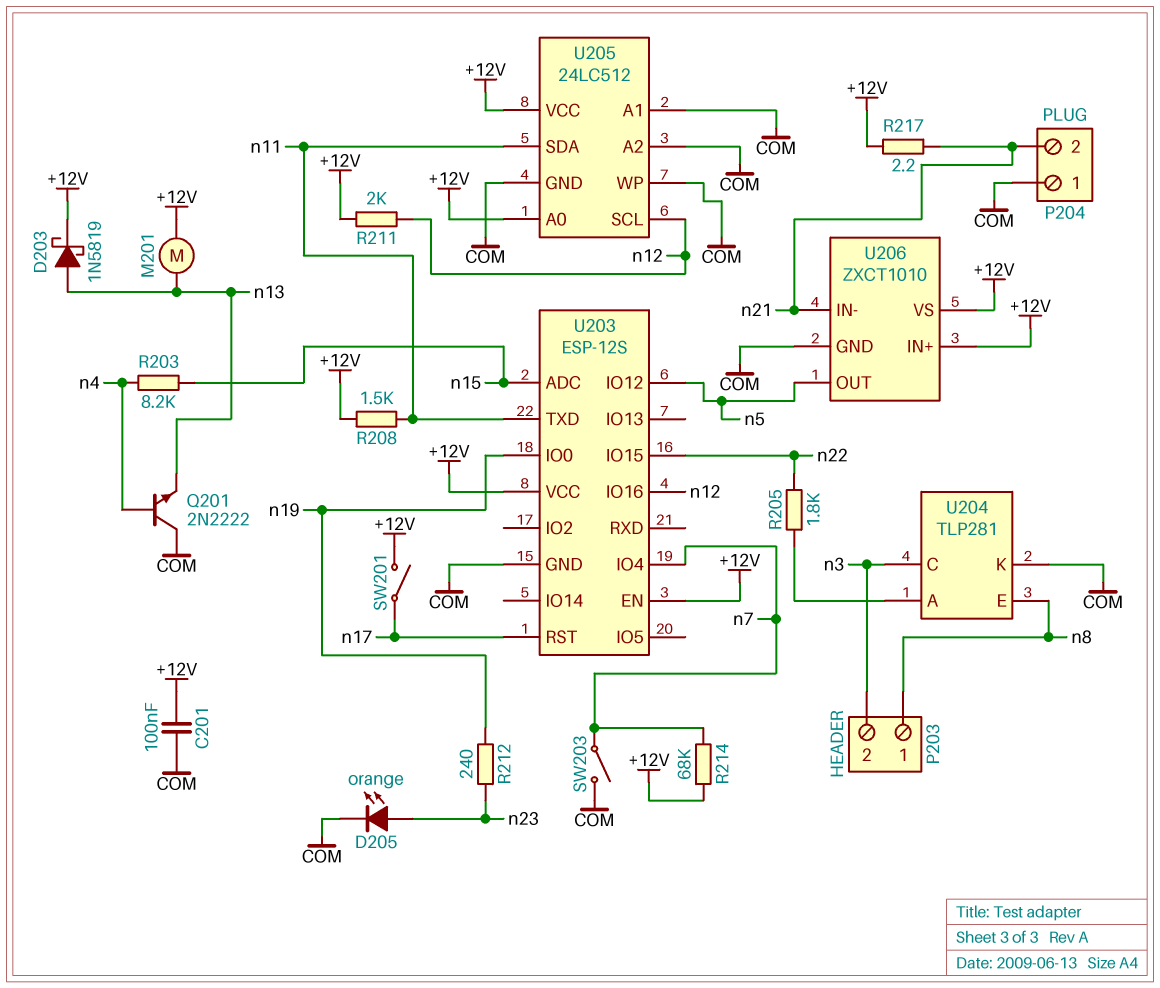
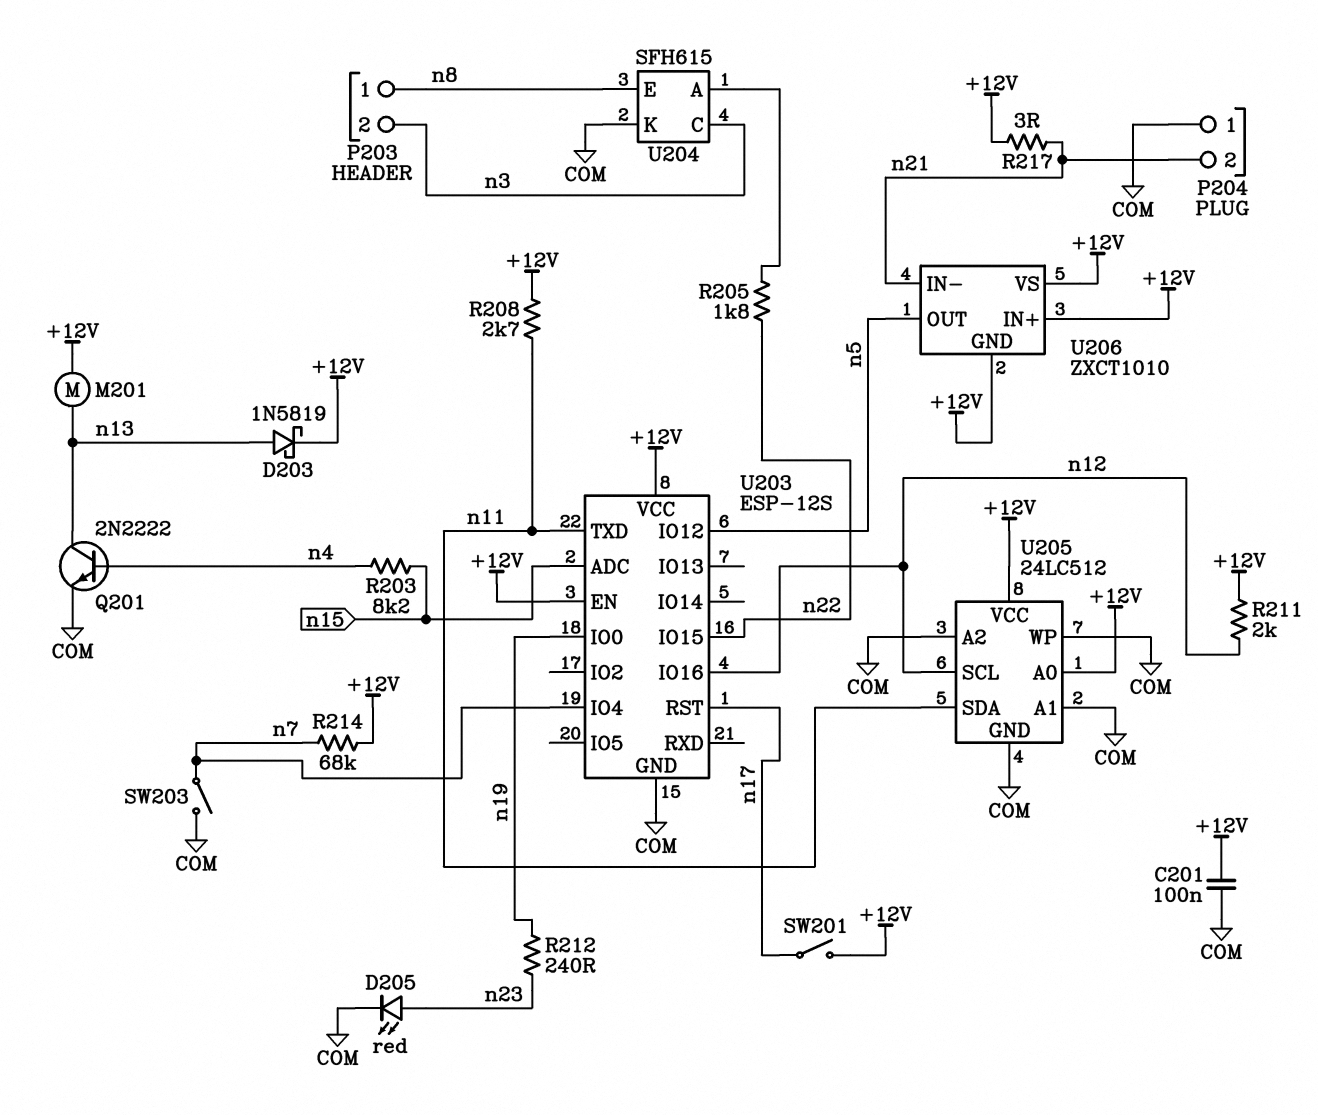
D205: LED orange (A n23, K COM) -> LED red (A n23, K COM)
Q201: NPN 2N2222 (B n4, C COM, E n13) -> NPN 2N2222 (B n4, C n13, E COM)
R208: 1.5k (+12V, n11) -> 2.7k (+12V, n11)
R217: 2.2 (+12V, n21) -> 3 (+12V, n21)
U204: TLP281 -> SFH615
U206 pin GND: COM -> +12V

